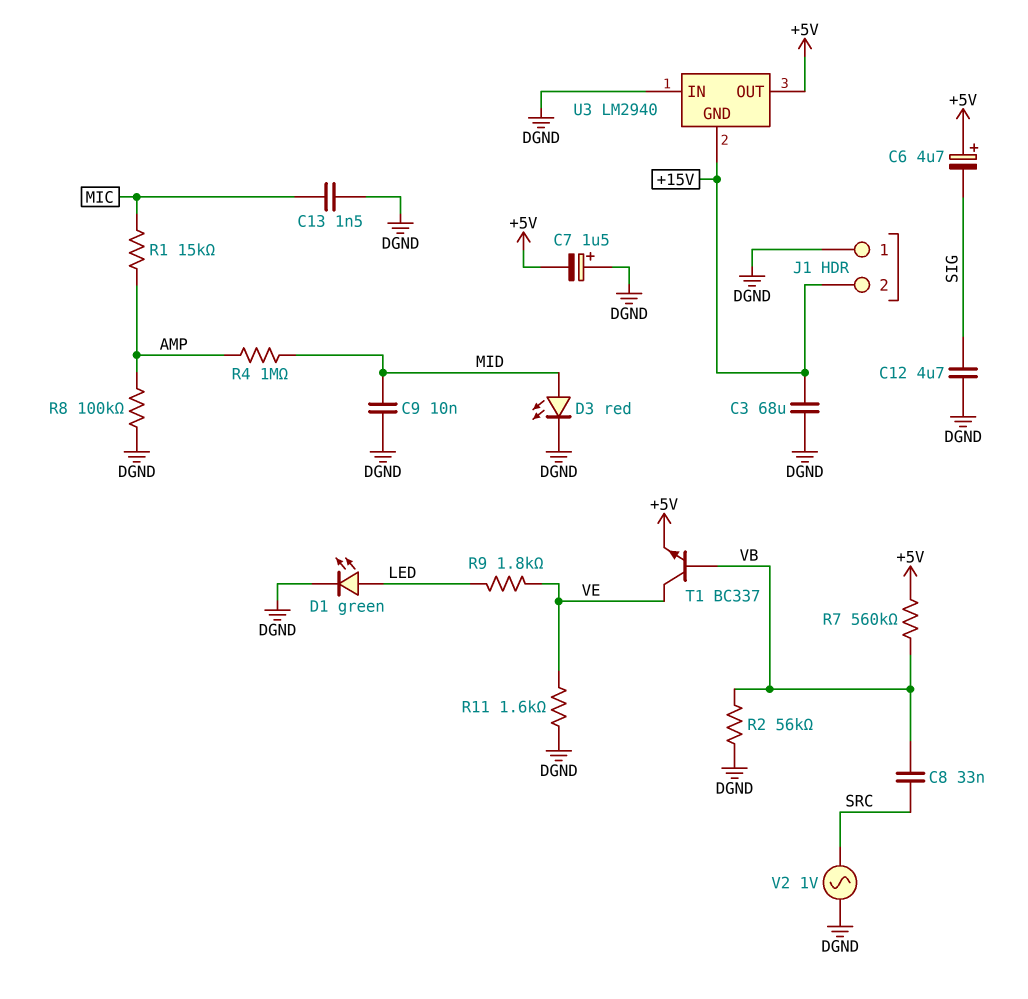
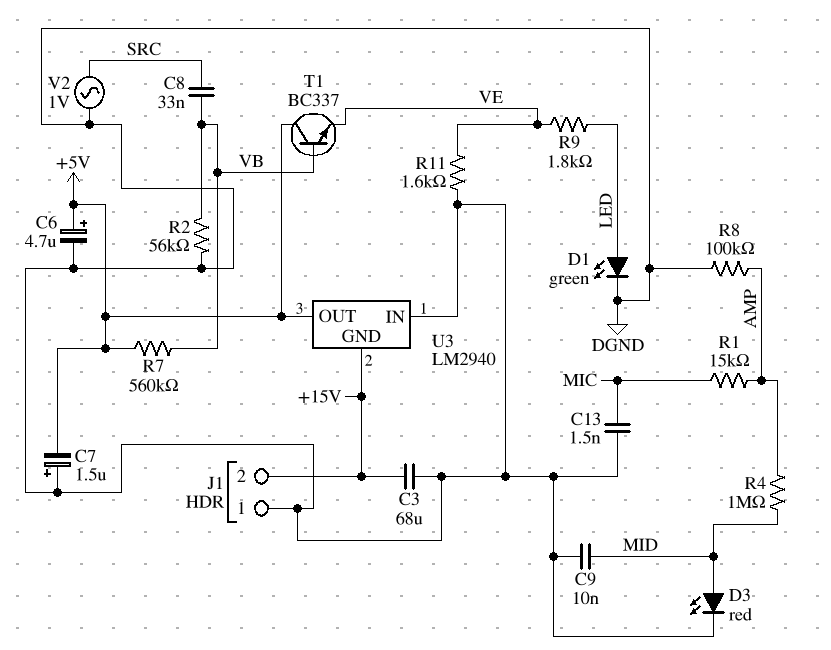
C6: 4.7uF (plus +5V, minus SIG) -> 4.7uF (plus +5V, minus DGND)
C12: 4.7uF (DGND, SIG) -> none
T1: NPN BC337 (B VB, C VE, E +5V) -> NPN BC337 (B VB, C +5V, E VE)

